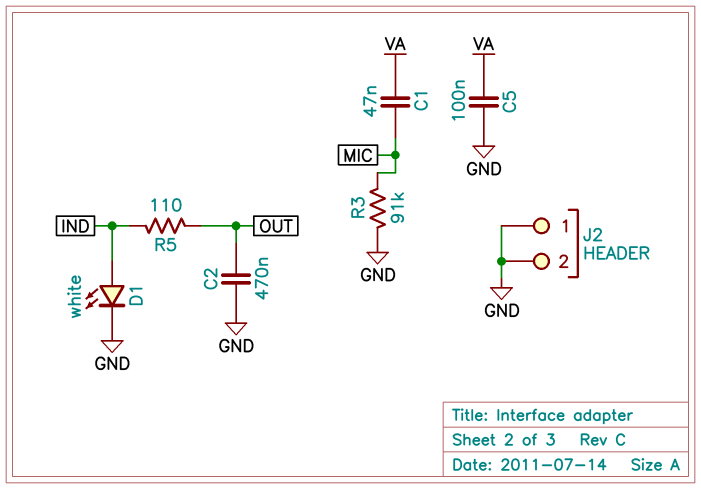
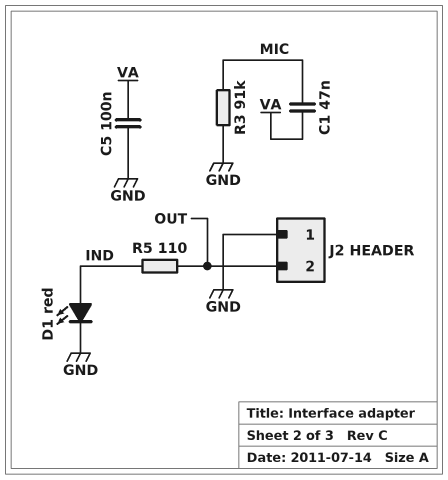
C2: 470nF (GND, OUT) -> none
D1: LED white (A IND, K GND) -> LED red (A IND, K GND)
J2 pin 2: GND -> OUT

